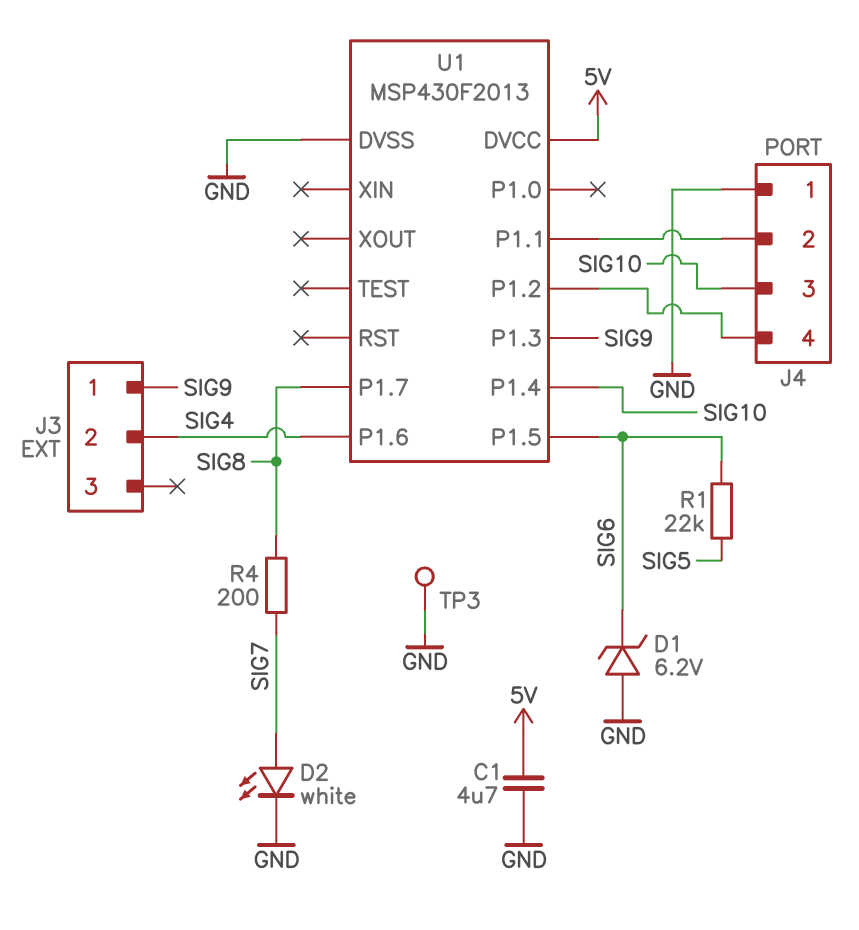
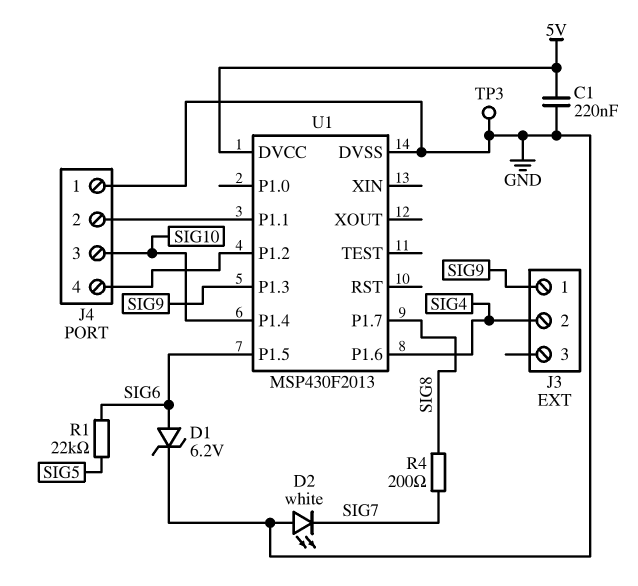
C1: 4.7uF (5V, GND) -> 220nF (5V, GND)
D1: zener 6.2V (A GND, K SIG6) -> zener 6.2V (A SIG6, K GND)
D2: LED white (A SIG7, K GND) -> LED white (A GND, K SIG7)

